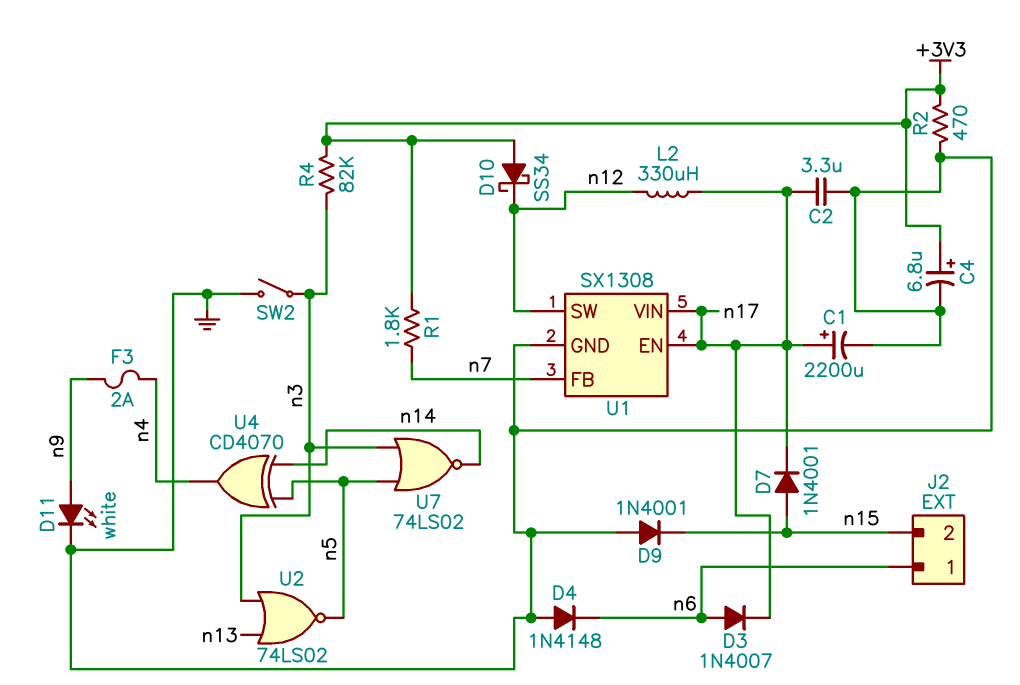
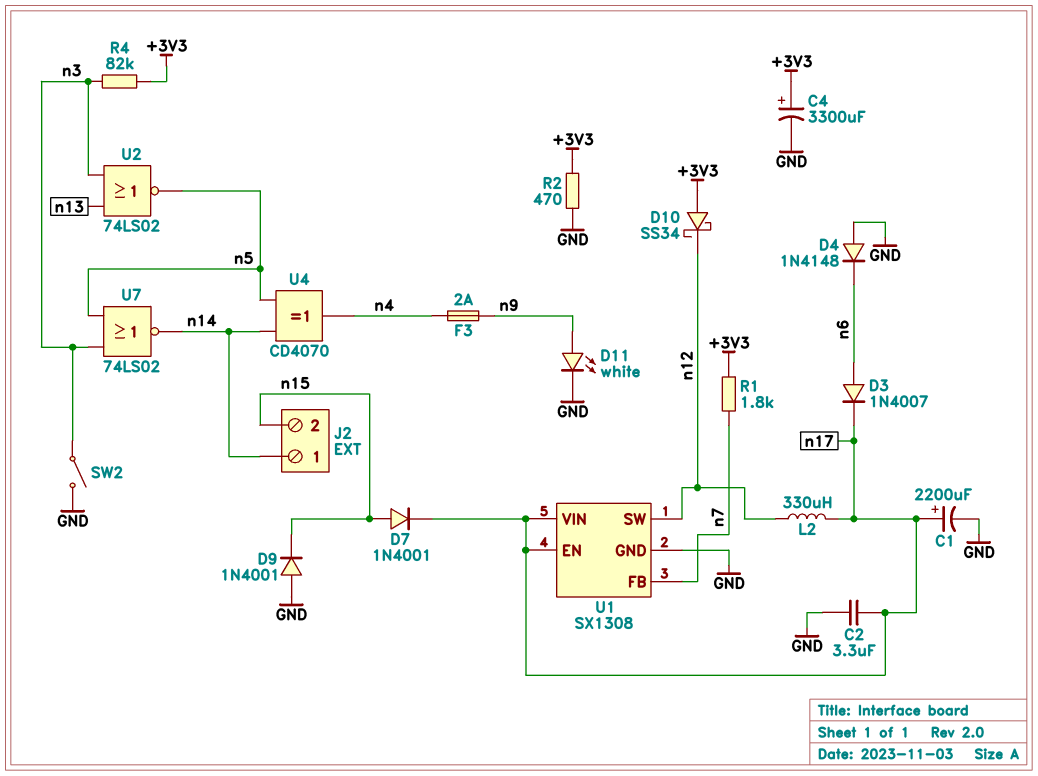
C4: 6.8uF (plus +3V3, minus GND) -> 3300uF (plus +3V3, minus GND)
J2 pin 1: n6 -> n14

